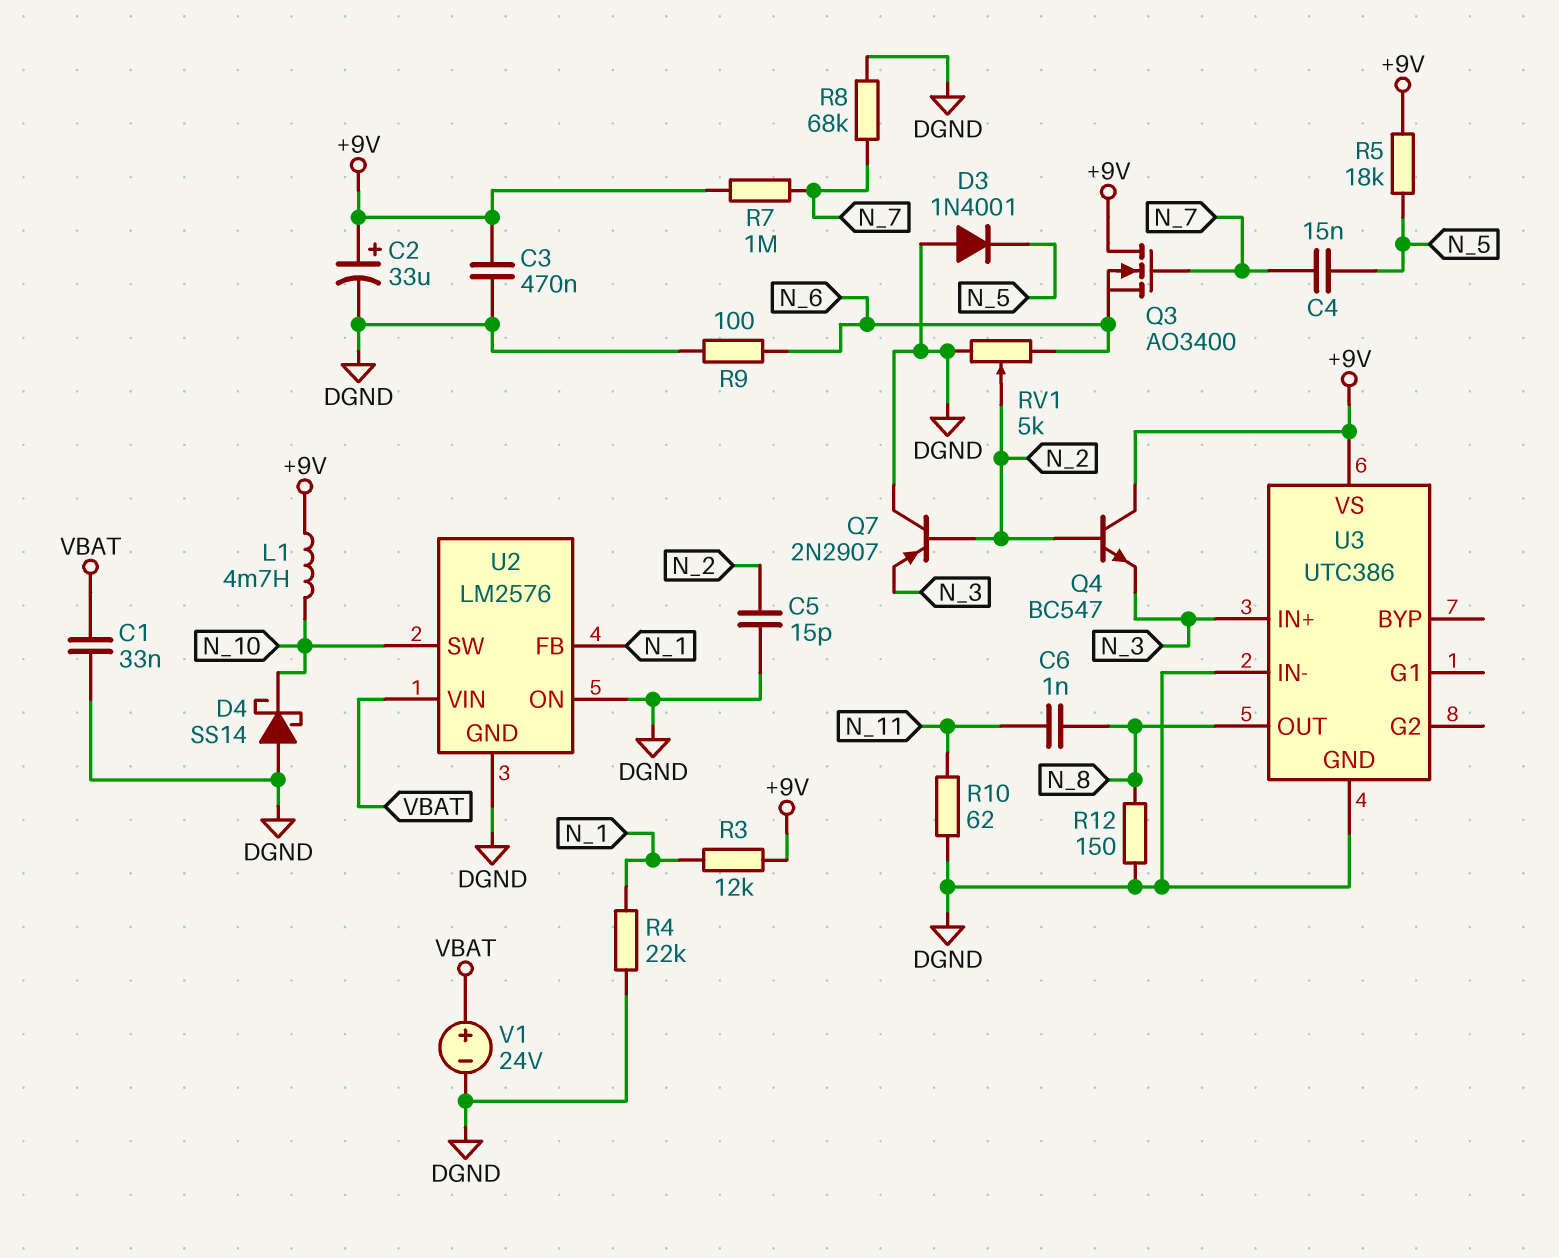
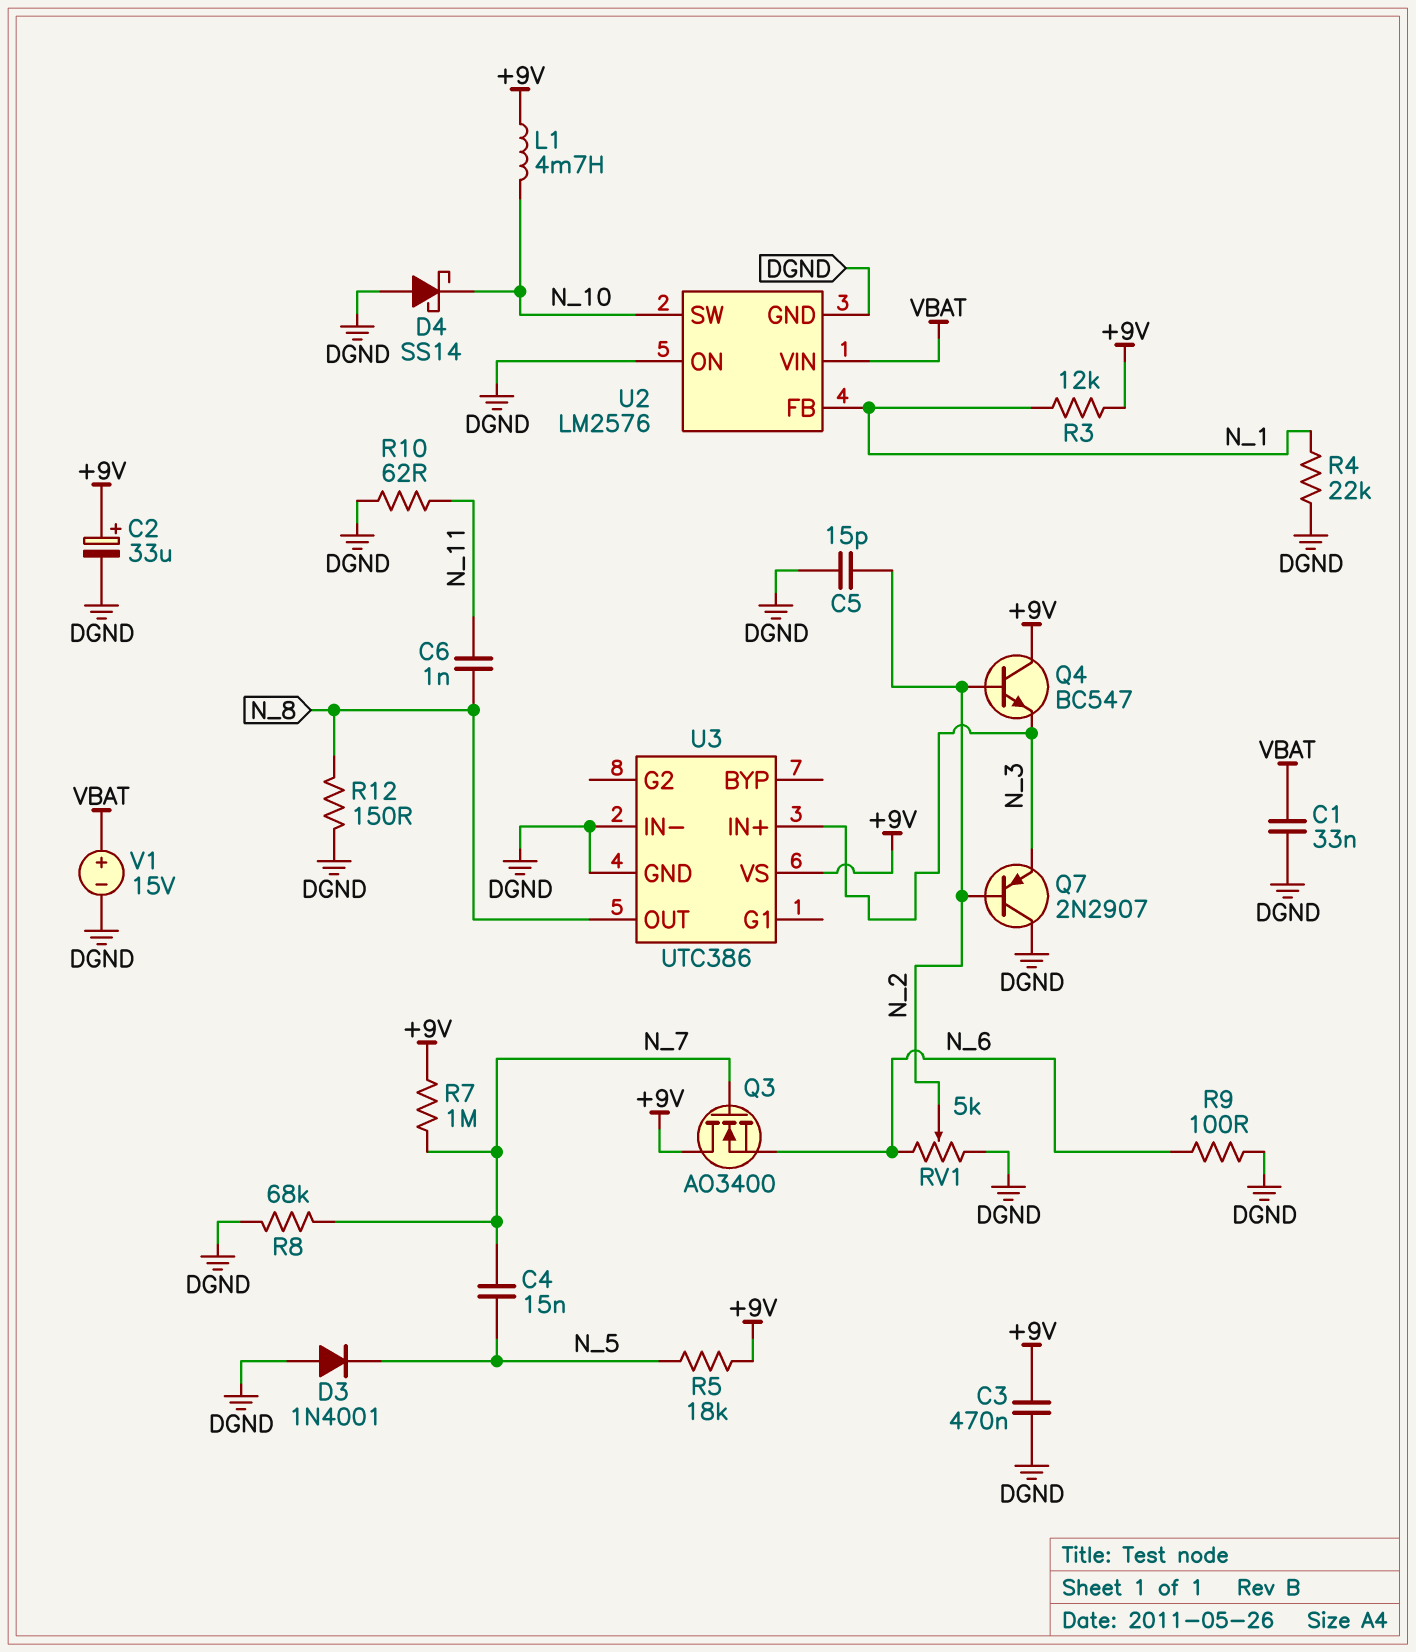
V1: 24V (plus VBAT, minus DGND) -> 15V (plus VBAT, minus DGND)

